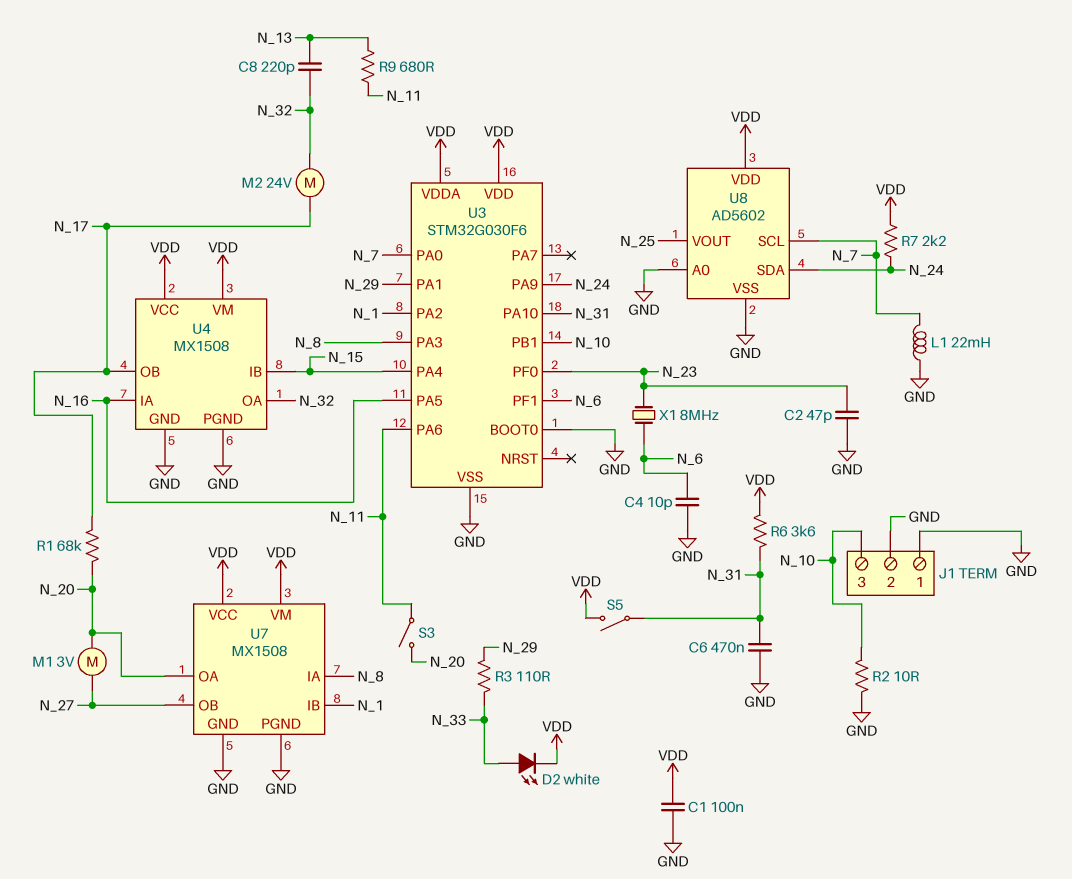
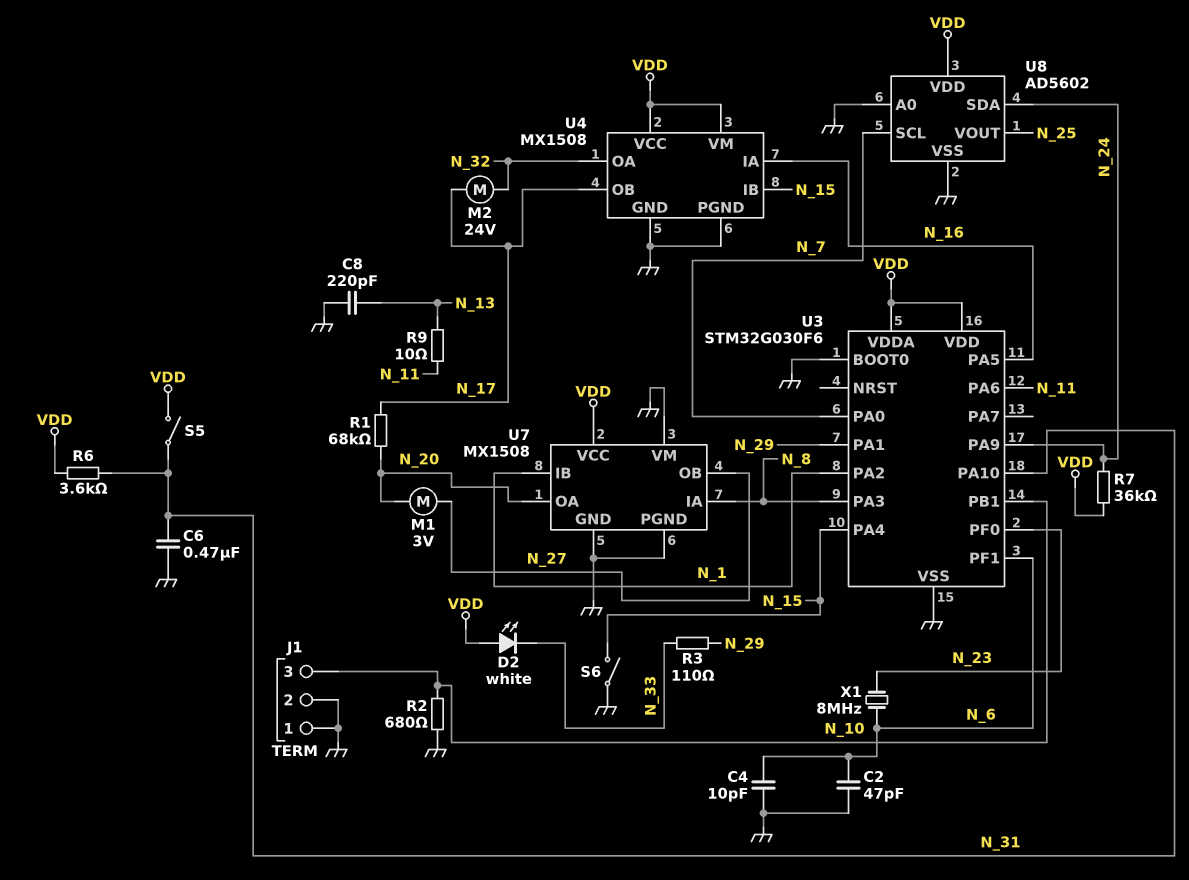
C1: 100nF (GND, VDD) -> none
C2: 47pF (GND, N_23) -> 47pF (GND, N_6)
C8: 220pF (N_13, N_32) -> 220pF (GND, N_13)
D2: LED white (A N_33, K VDD) -> LED white (A VDD, K N_33)
L1: 22mH (GND, N_7) -> none
R2: 10 (GND, N_10) -> 680 (GND, N_10)
R7: 2.2k (N_24, VDD) -> 36k (N_24, VDD)
R9: 680 (N_11, N_13) -> 10 (N_11, N_13)
S3: switch (N_11, N_20) -> none
S6: none -> switch (GND, N_15)
U7 pin VM: VDD -> GND

